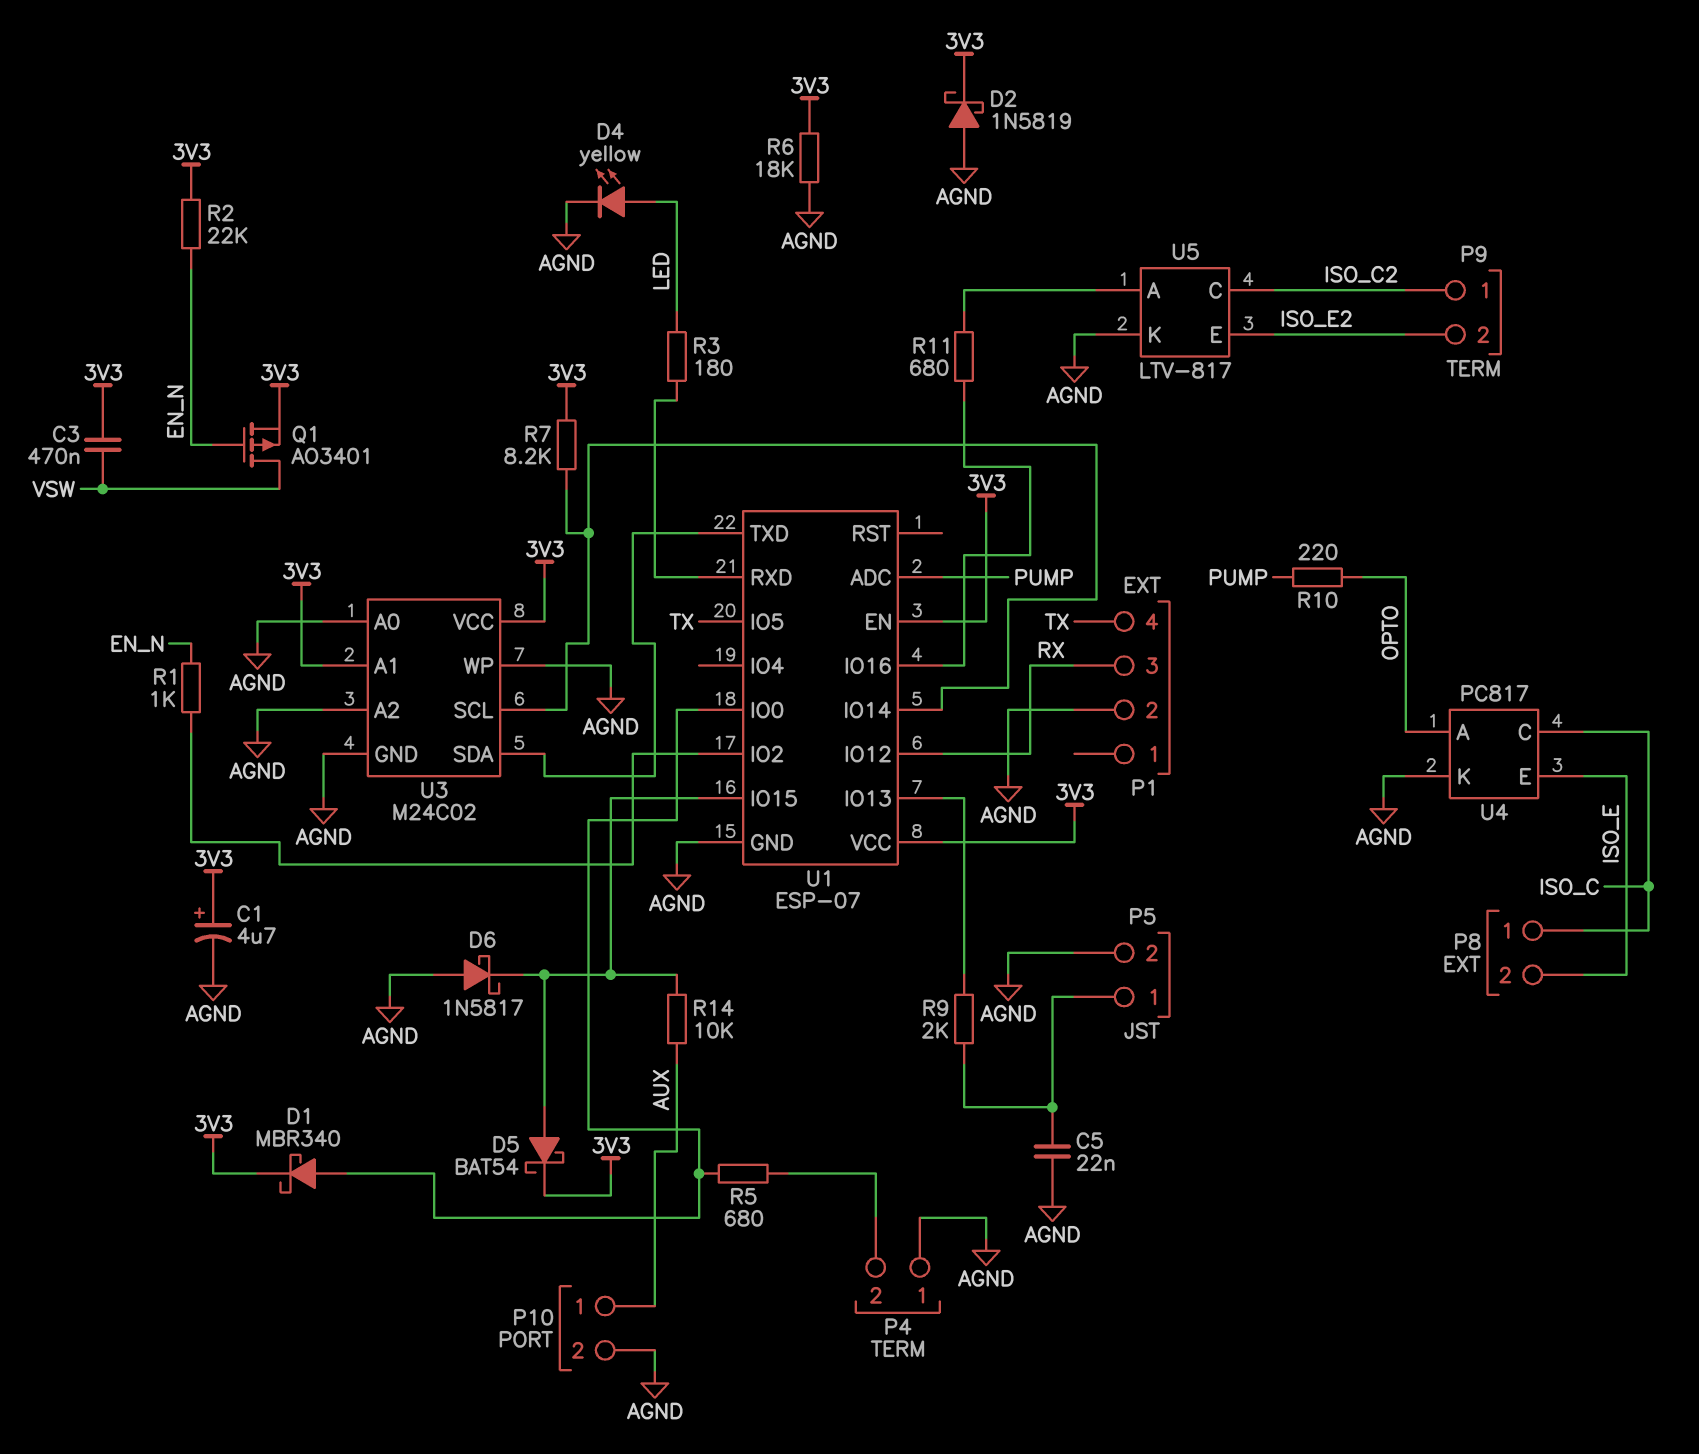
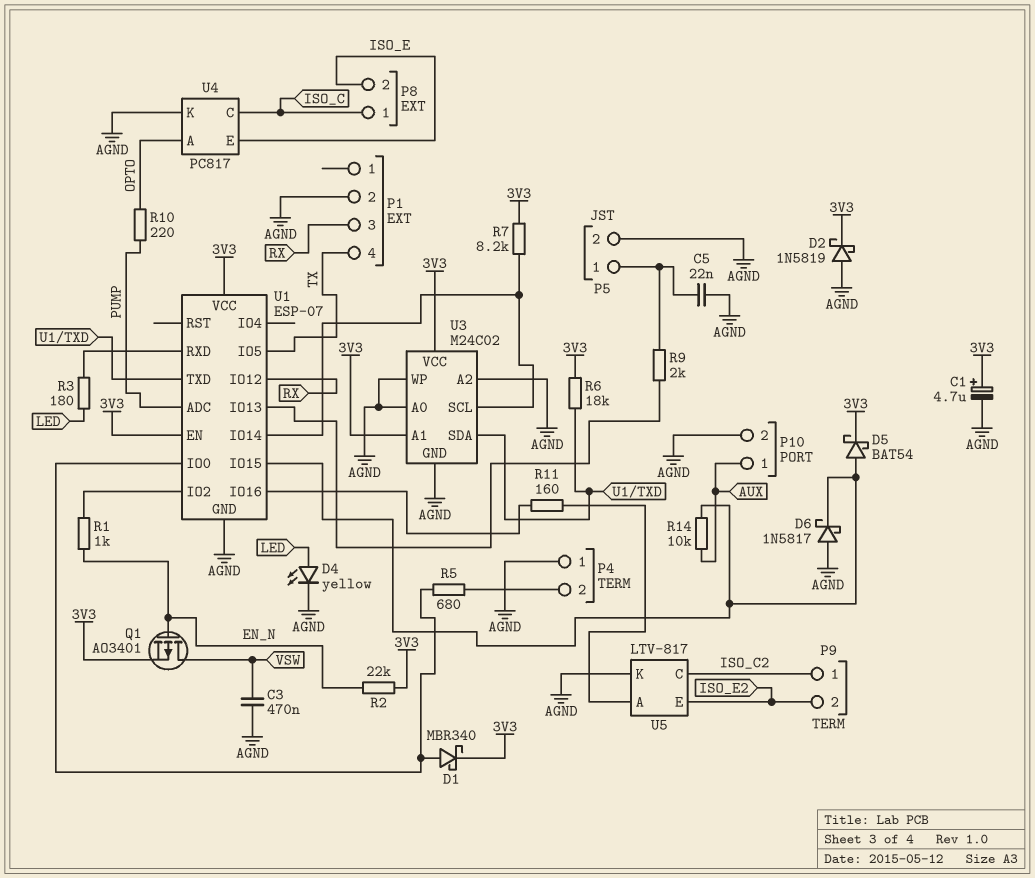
C3: 470nF (3V3, VSW) -> 470nF (AGND, VSW)
R6: 18k (3V3, AGND) -> 18k (3V3, U1/TXD)
R11: 680 (U1/IO16, U5/A) -> 160 (U1/IO16, U5/A)

